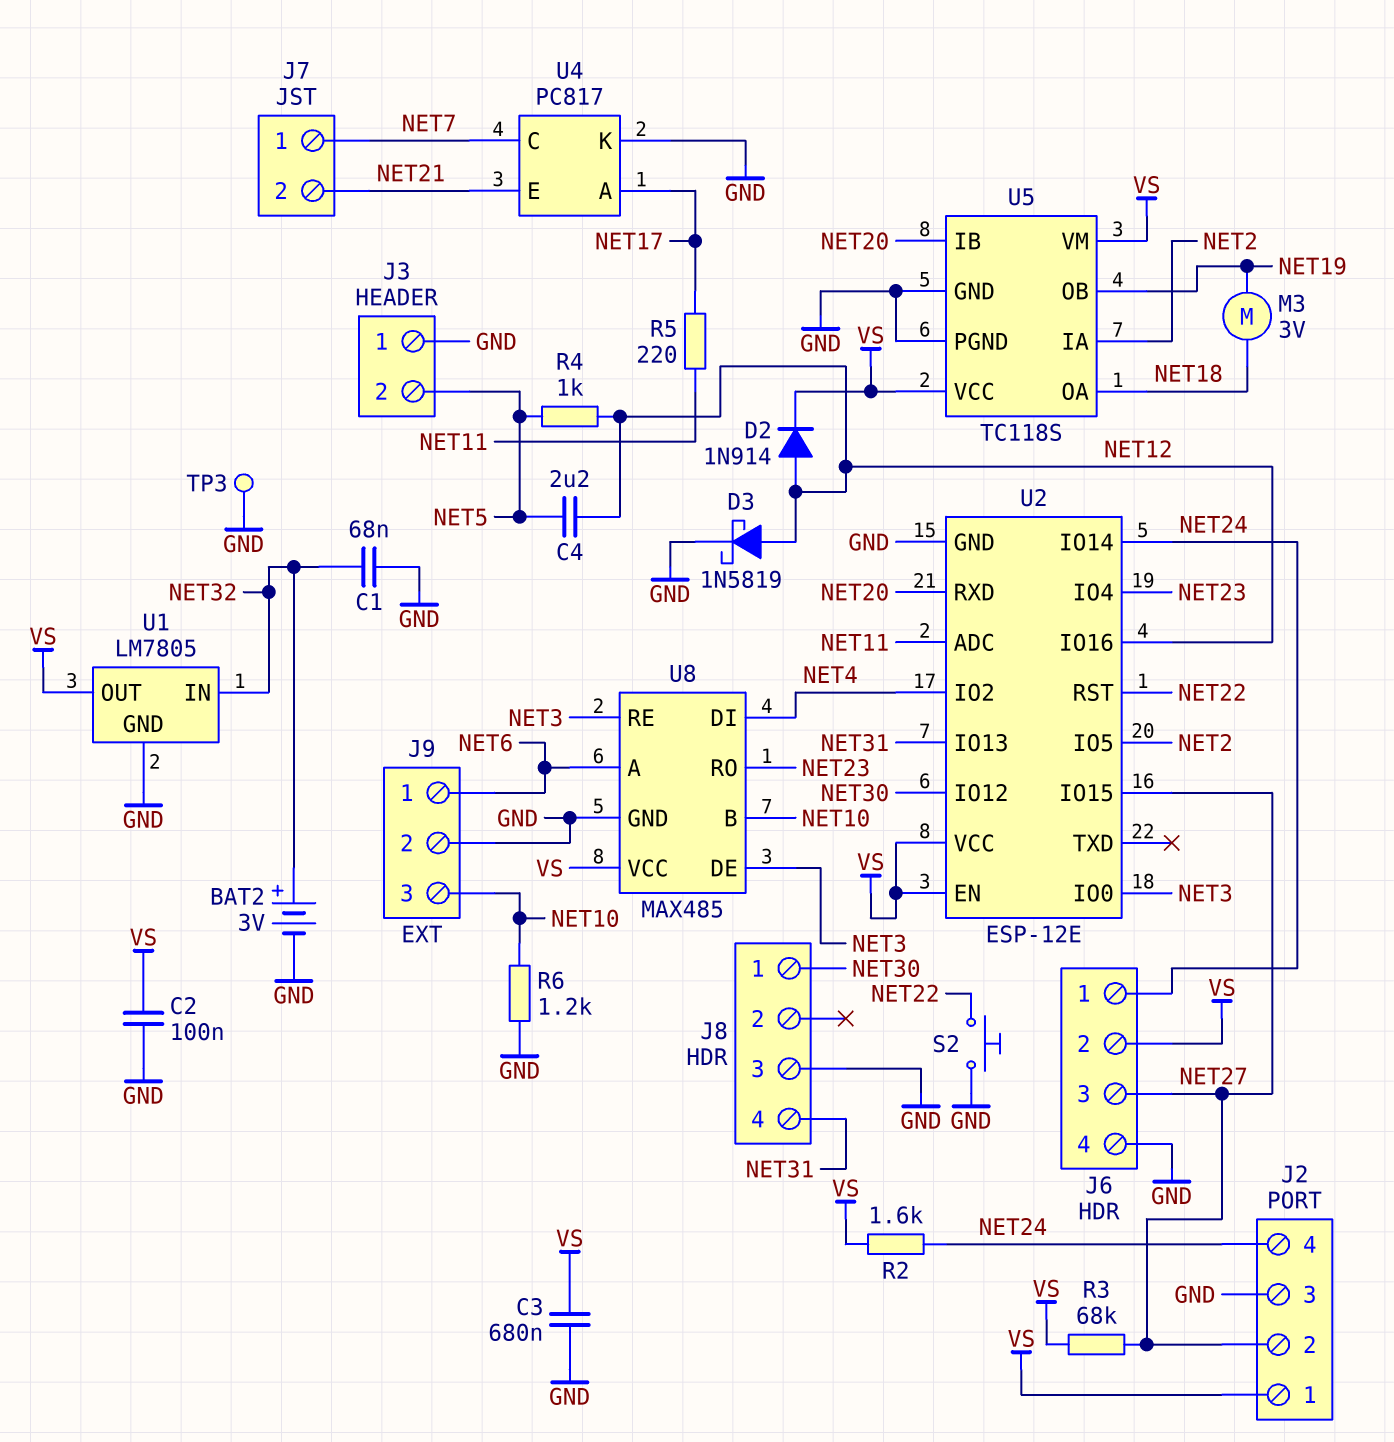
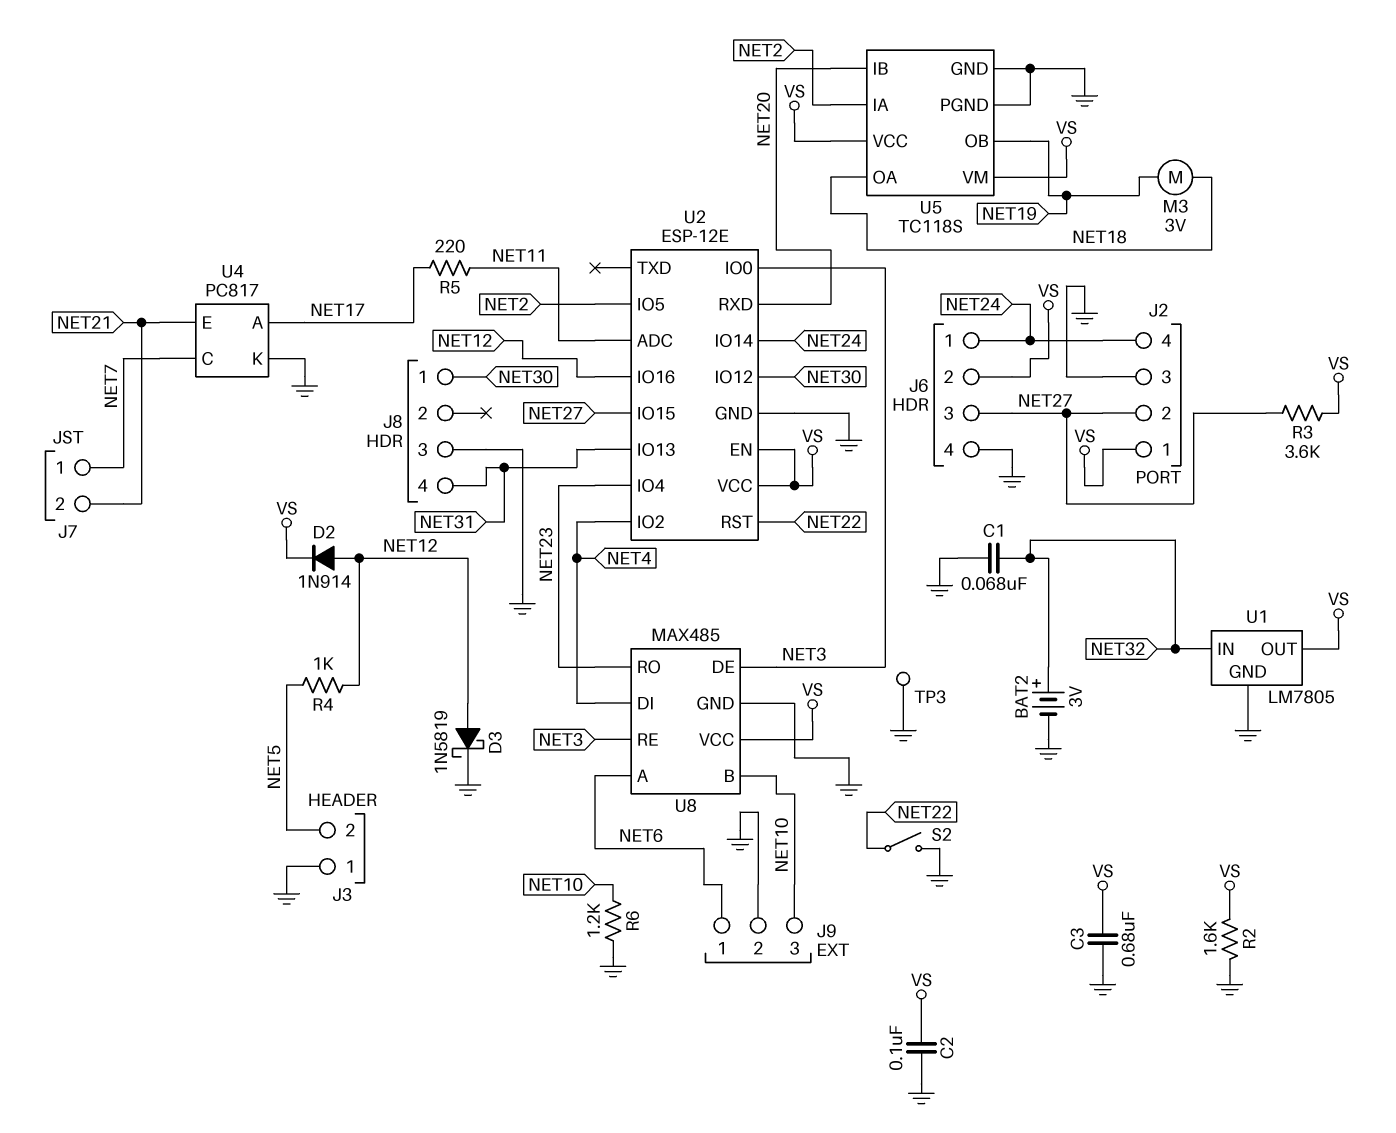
C4: 2.2uF (NET5, NET12) -> none
R2: 1.6k (NET24, VS) -> 1.6k (GND, VS)
R3: 68k (NET27, VS) -> 3.6k (NET27, VS)
S2: button (GND, NET22) -> switch (GND, NET22)

